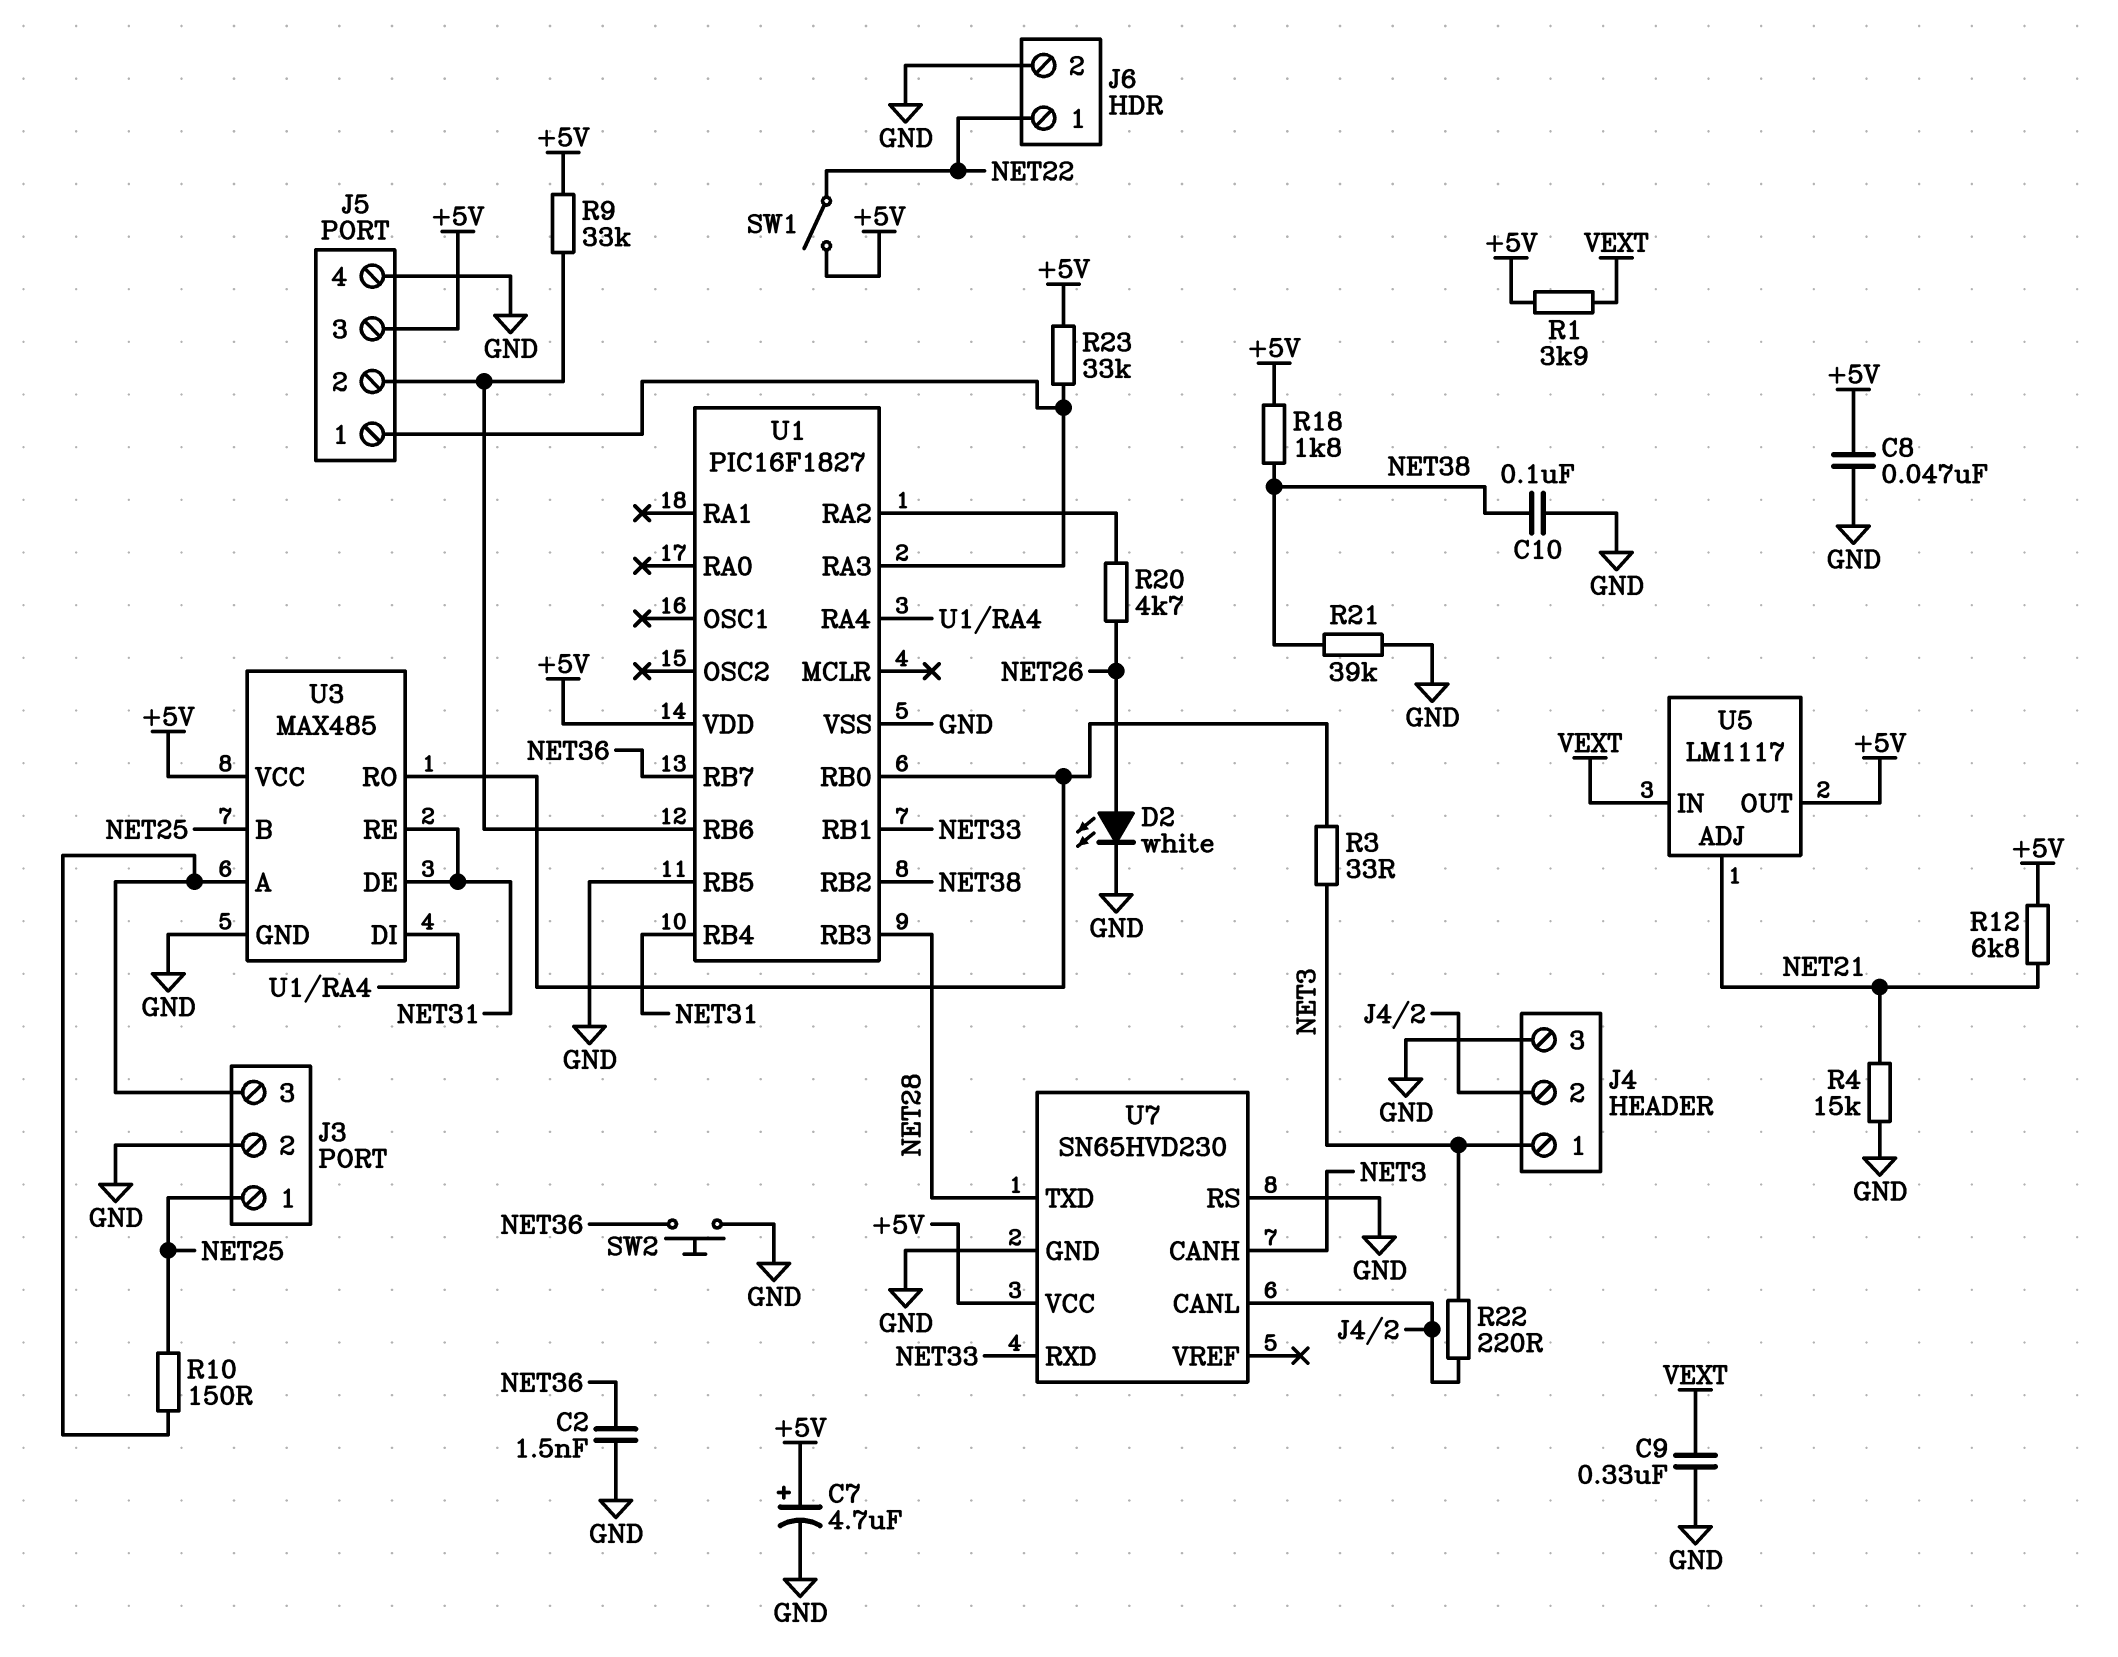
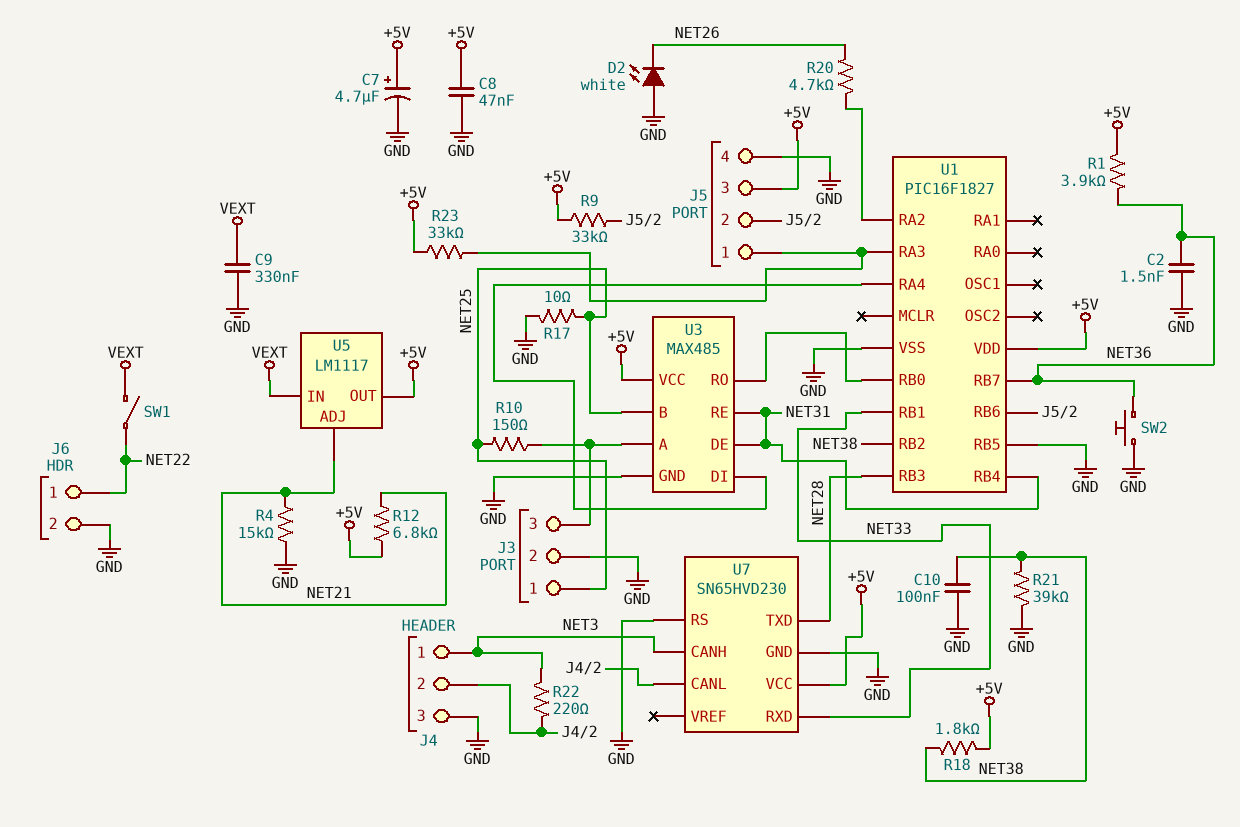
D2: LED white (A NET26, K GND) -> LED white (A GND, K NET26)
R1: 3.9k (+5V, VEXT) -> 3.9k (+5V, NET36)
R3: 33 (NET3, U1/RB0) -> none
R17: none -> 10 (GND, NET25)
SW1: switch (+5V, NET22) -> switch (NET22, VEXT)

